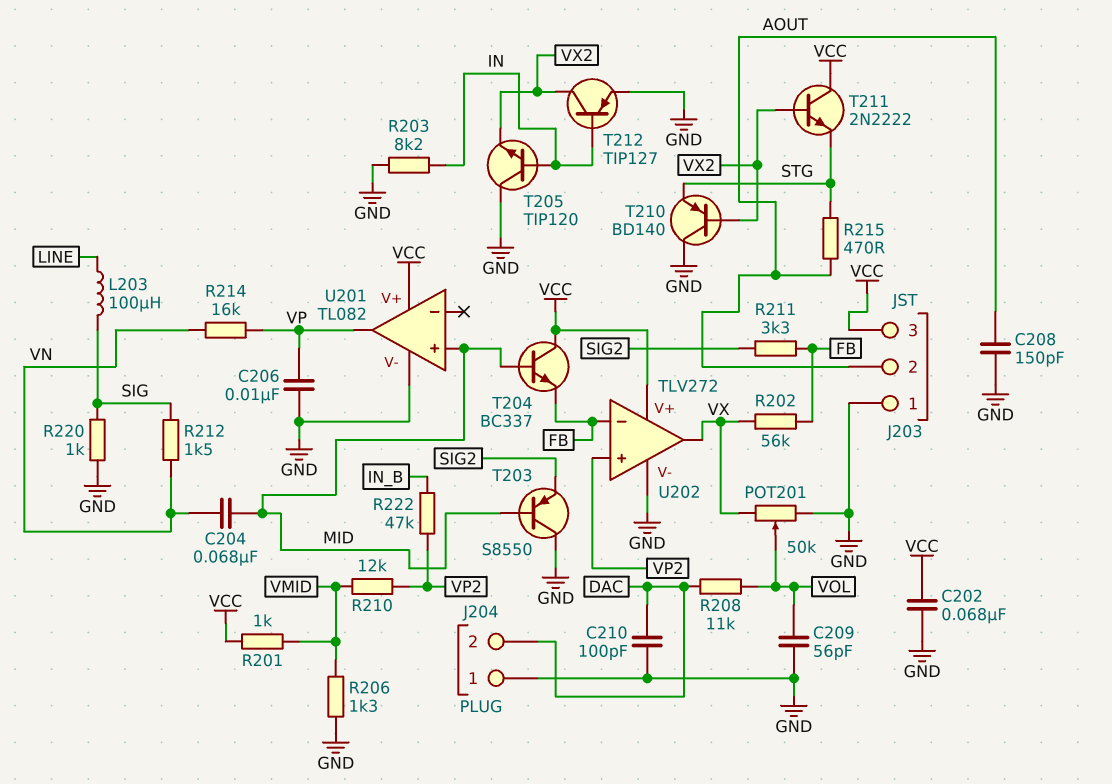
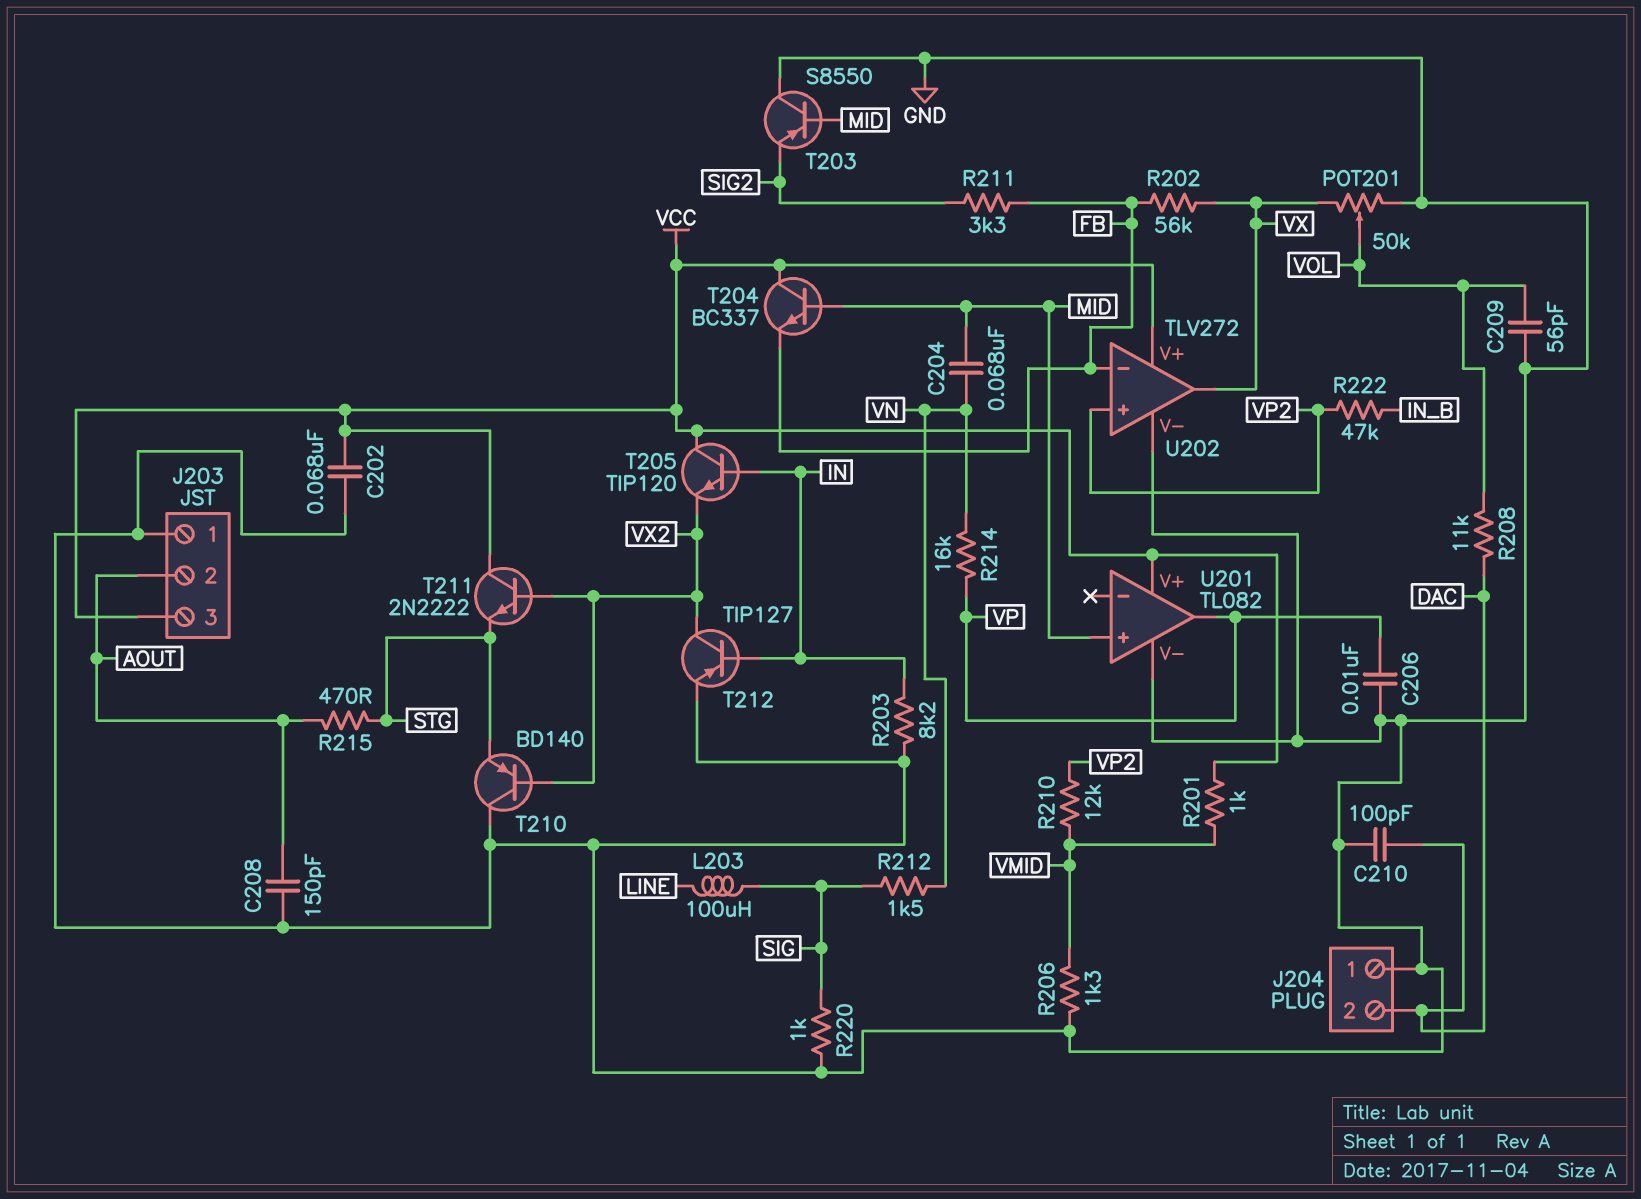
T205: NPN TIP120 (B IN, C GND, E VX2) -> NPN TIP120 (B IN, C VCC, E VX2)

